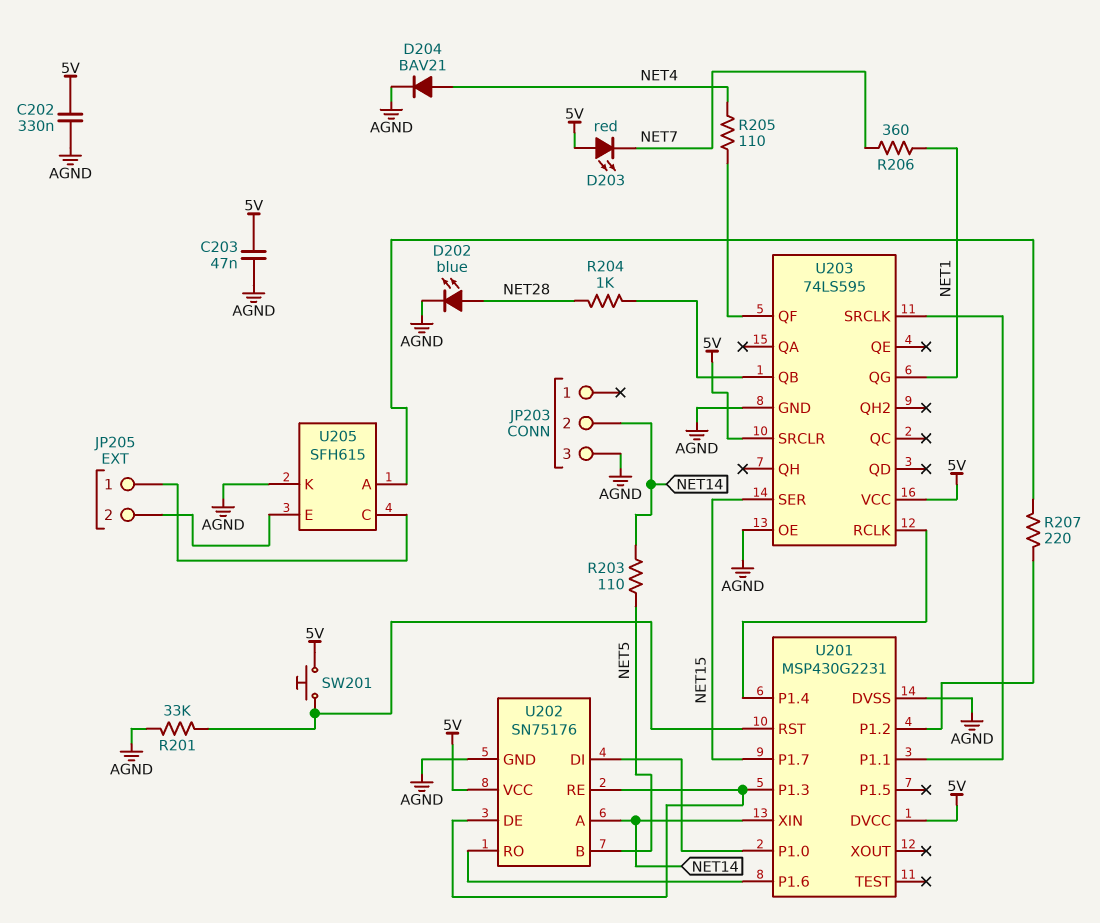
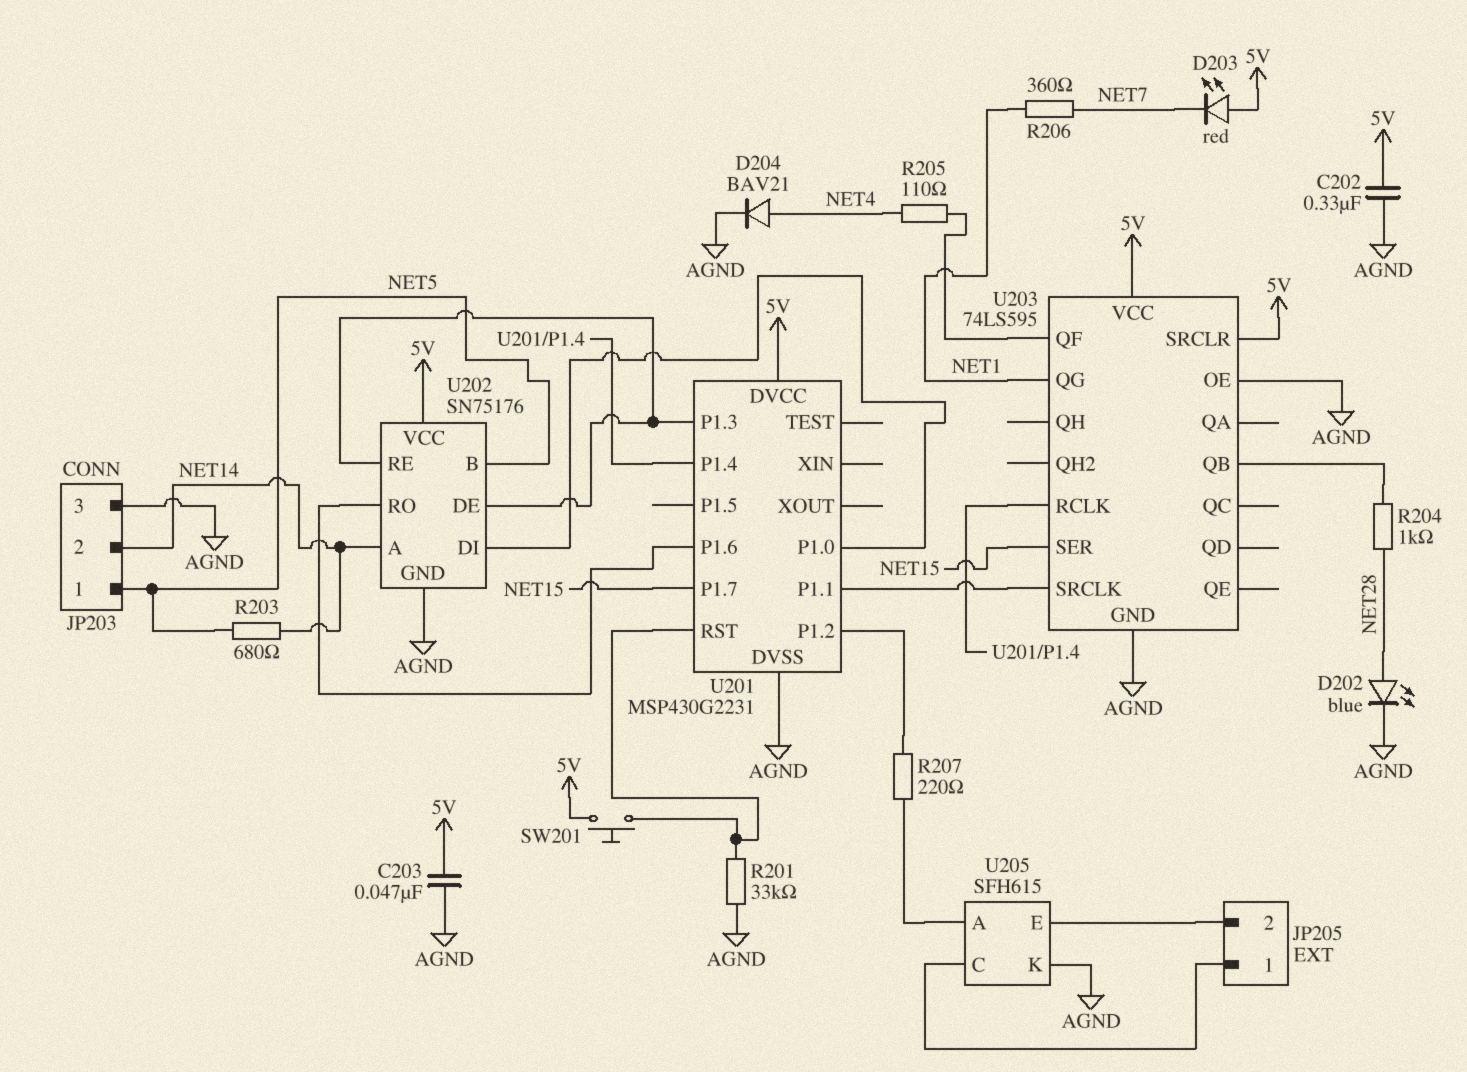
JP203 pin 1: none -> NET5
R203: 110 (NET5, NET14) -> 680 (NET5, NET14)
U201 pin XIN: NET14 -> none

